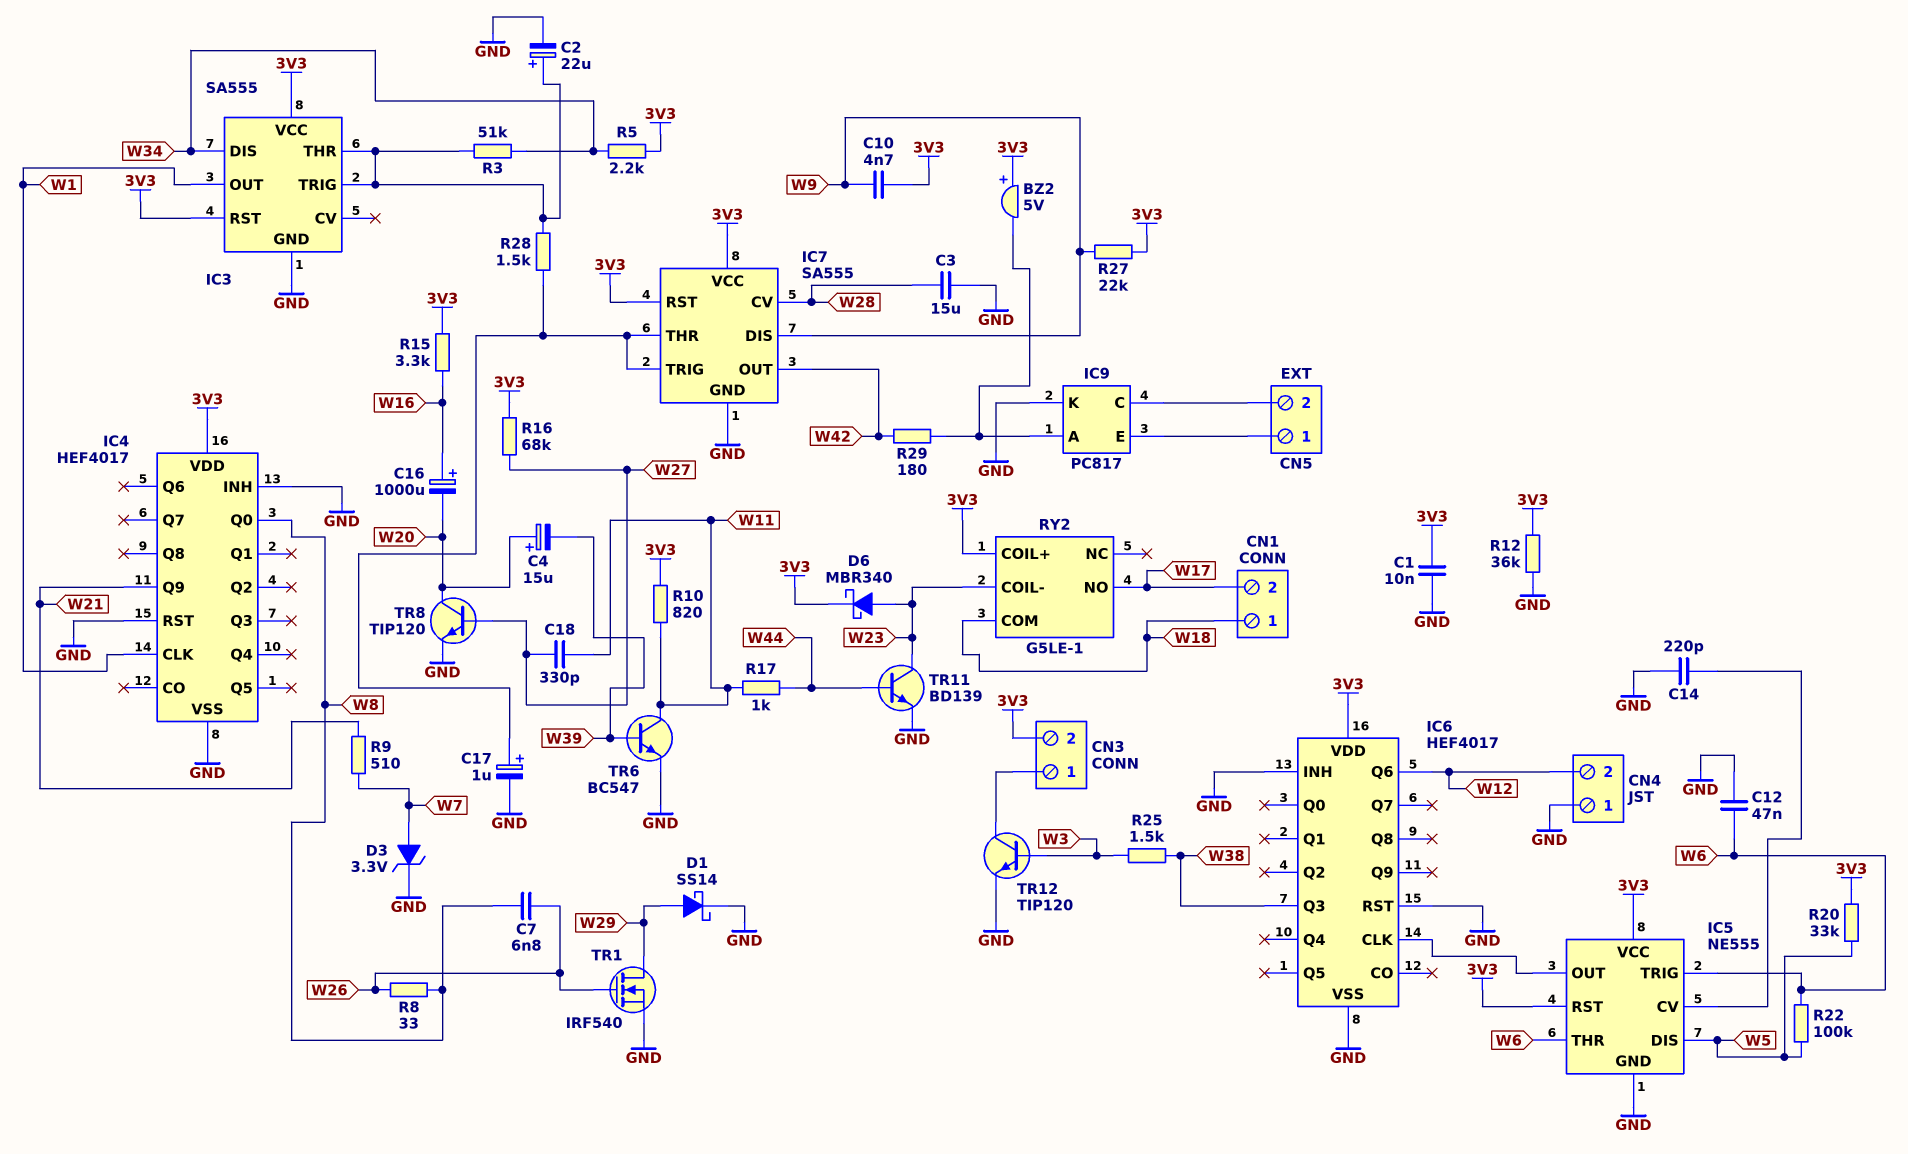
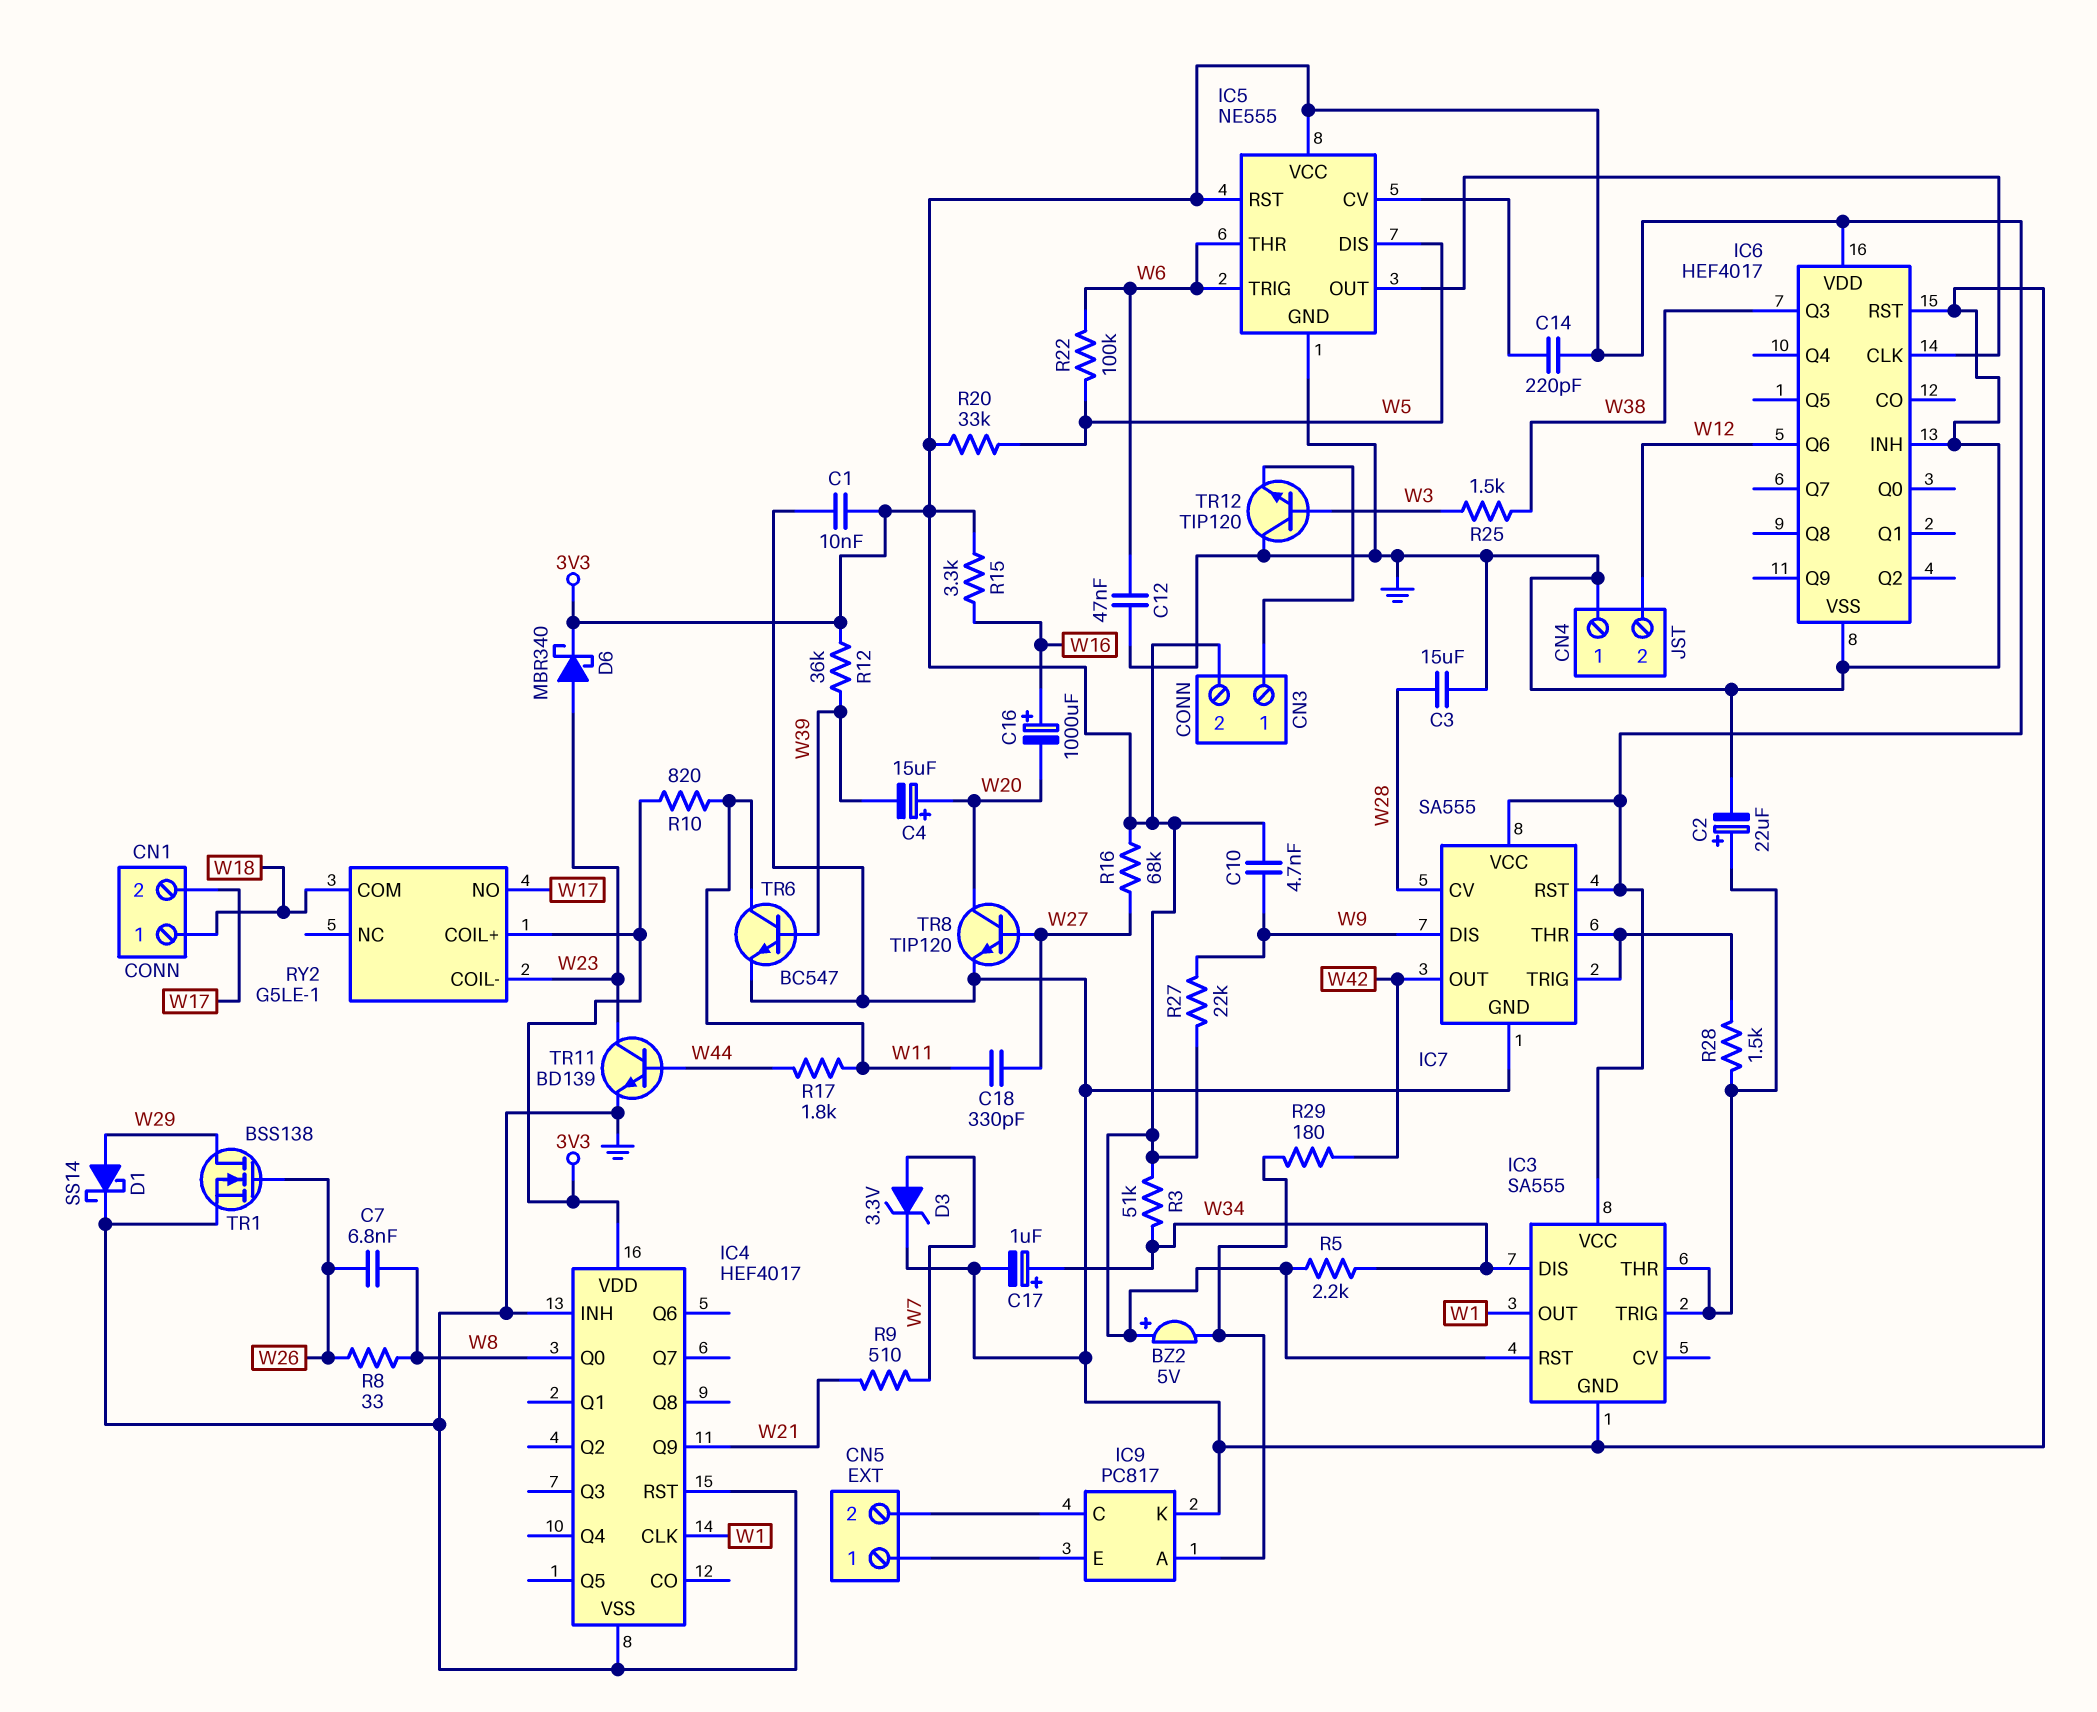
C14: 220pF (GND, IC5/CV) -> 220pF (3V3, IC5/CV)
C17: 1uF (plus IC7/THR, minus GND) -> 1uF (plus W34, minus GND)
R3: 51k (IC3/THR, W34) -> 51k (3V3, W34)
R12: 36k (3V3, GND) -> 36k (3V3, W39)
R17: 1k (W11, W44) -> 1.8k (W11, W44)
TR1: NMOS IRF540 (G W26, D W29, S GND) -> NMOS BSS138 (G W26, D W29, S GND)
TR12: NPN TIP120 (B W3, C CN3/1, E GND) -> NPN TIP120 (B W3, C GND, E CN3/1)

